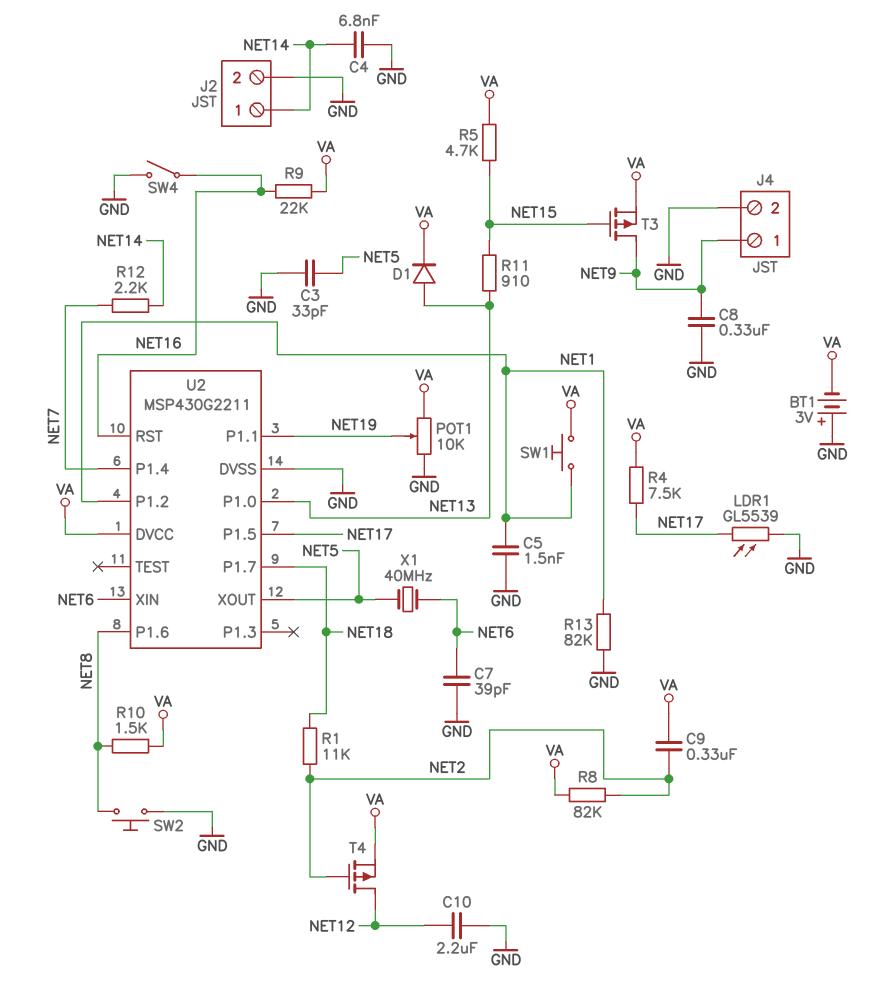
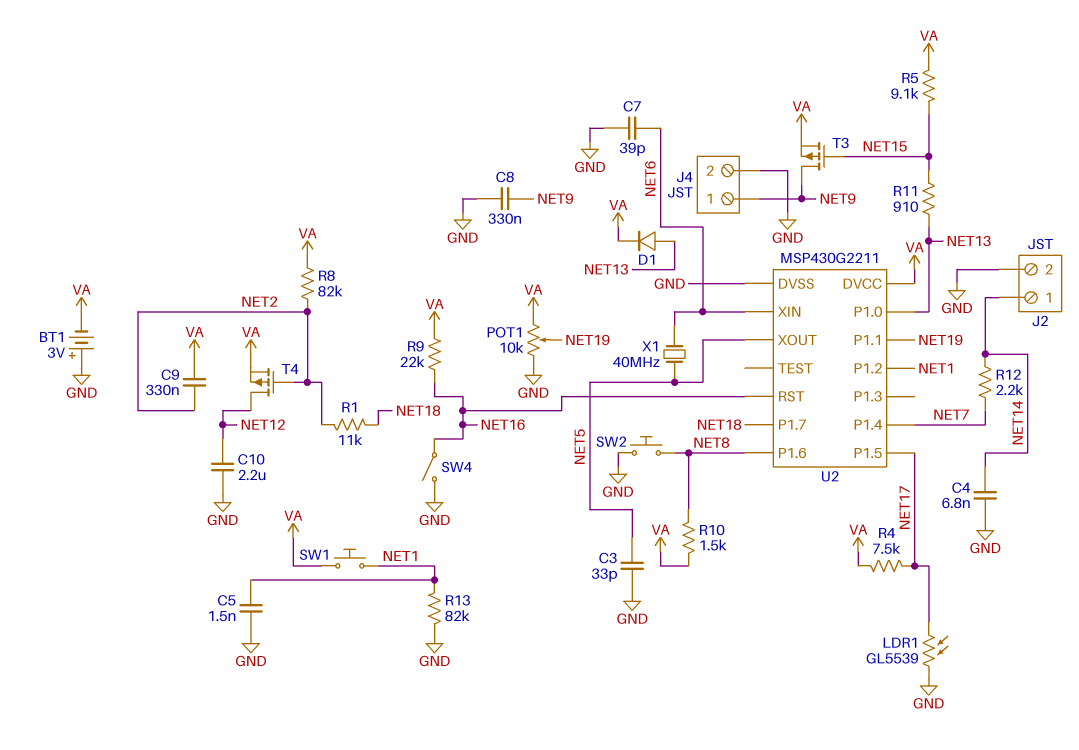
R5: 4.7k (NET15, VA) -> 9.1k (NET15, VA)

